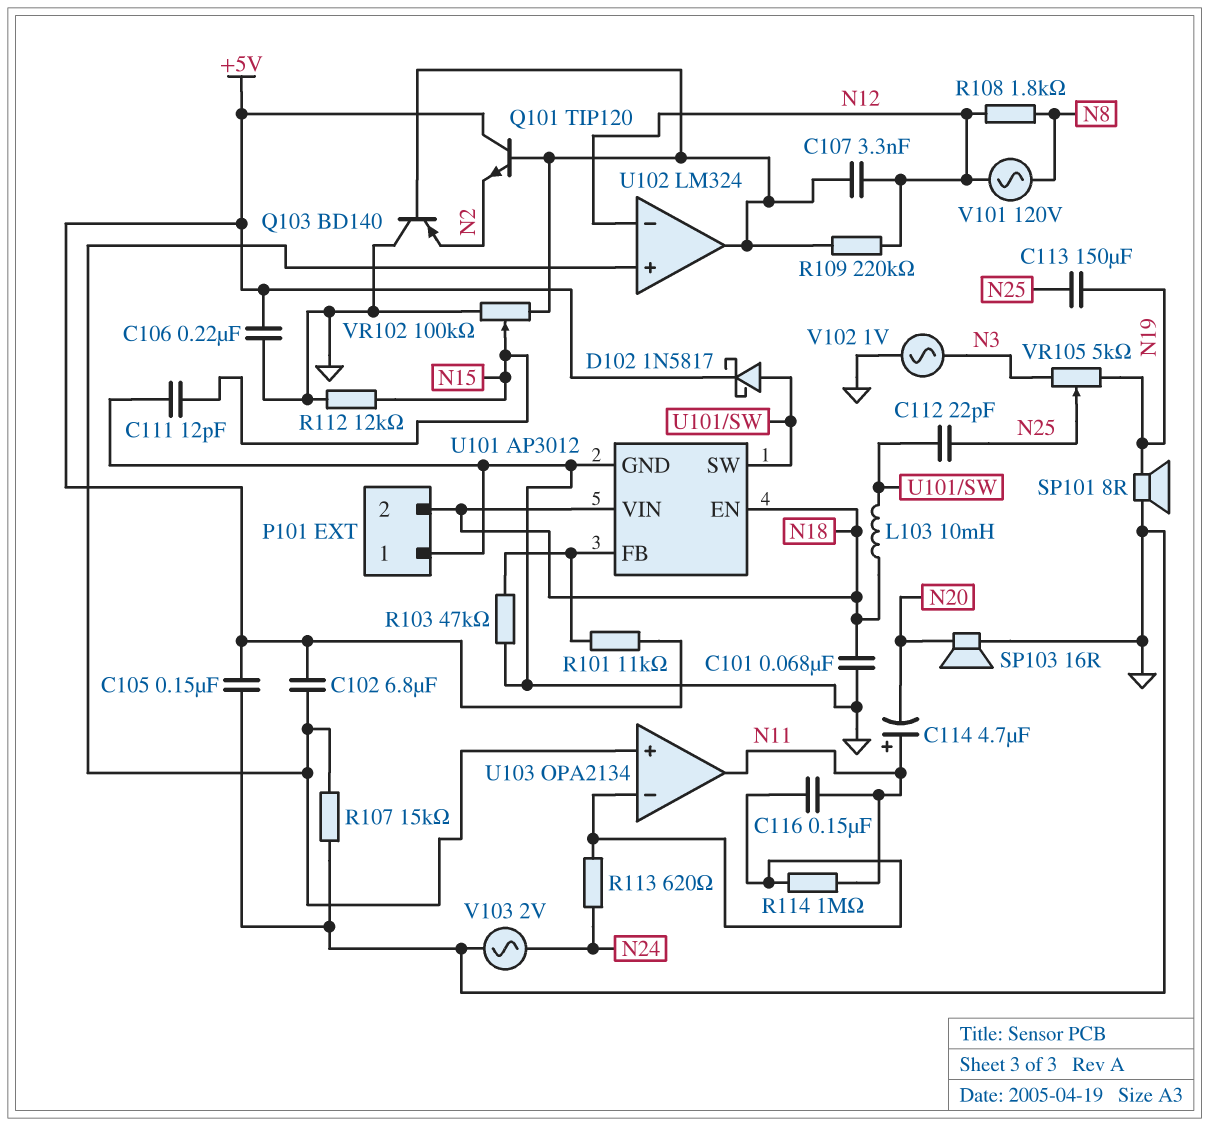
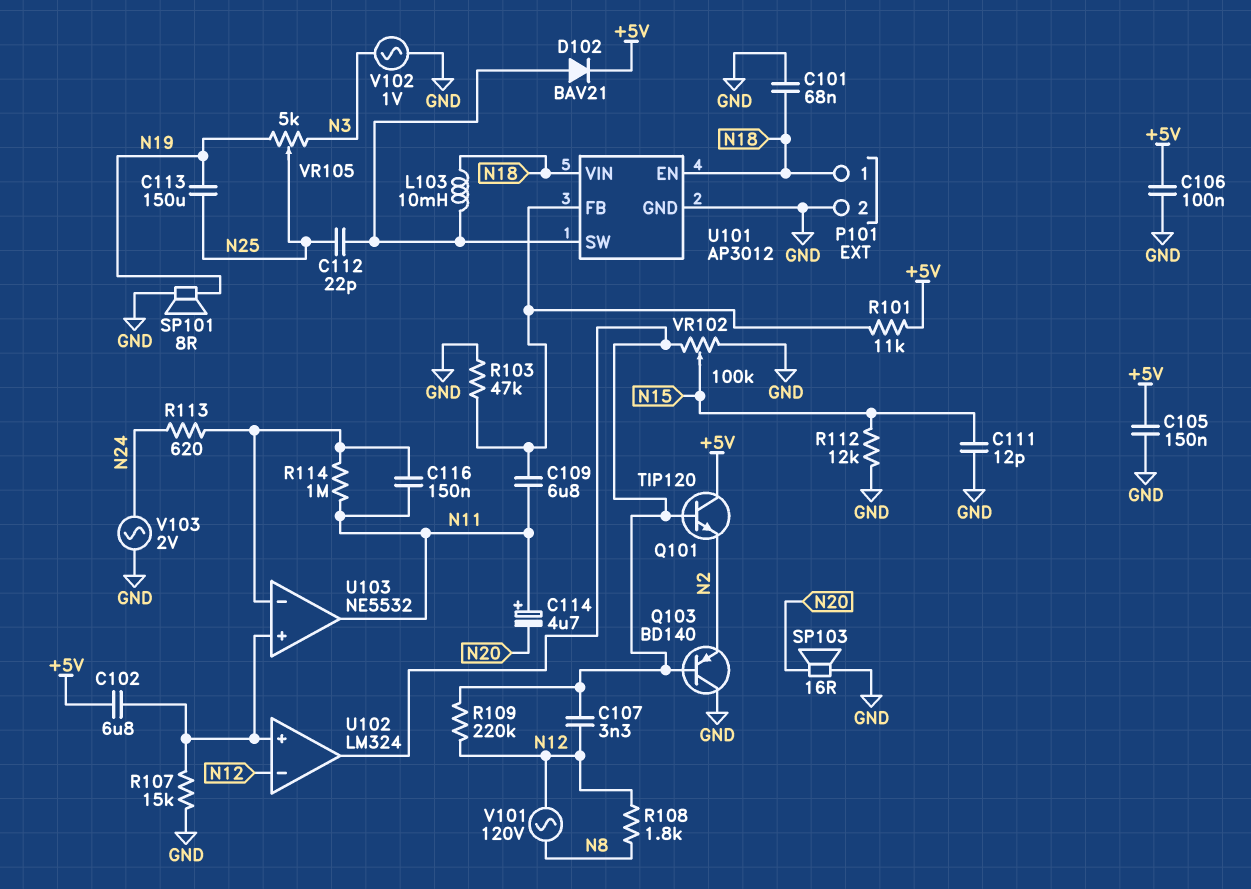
C106: 220nF (+5V, GND) -> 100nF (+5V, GND)
C109: none -> 6.8uF (N11, U101/FB)
D102: schottky 1N5817 (A U101/SW, K +5V) -> diode BAV21 (A U101/SW, K +5V)
P101 pin 1: GND -> N18
P101 pin 2: N18 -> GND
U103: OPA2134 -> NE5532

